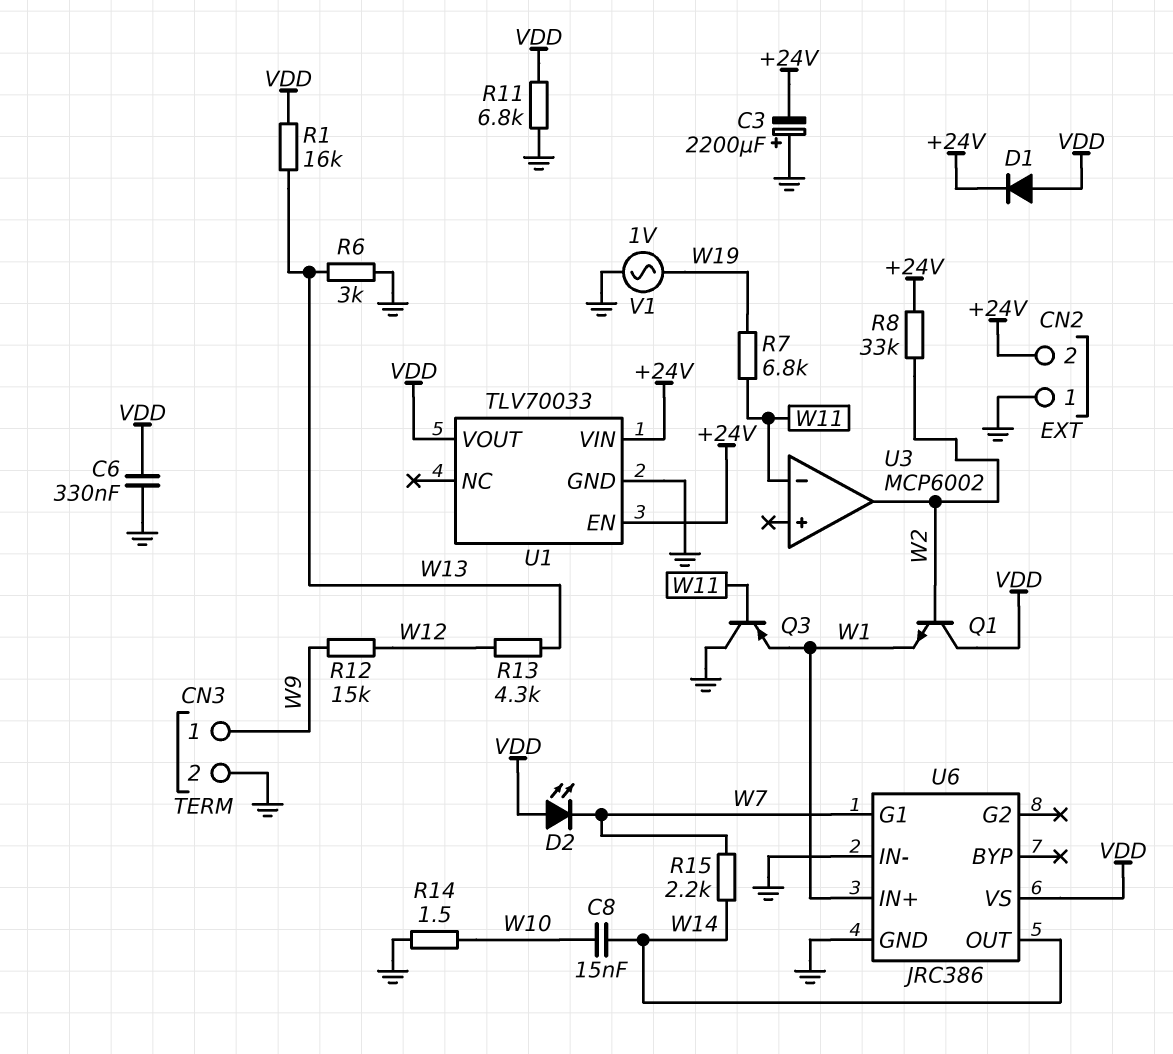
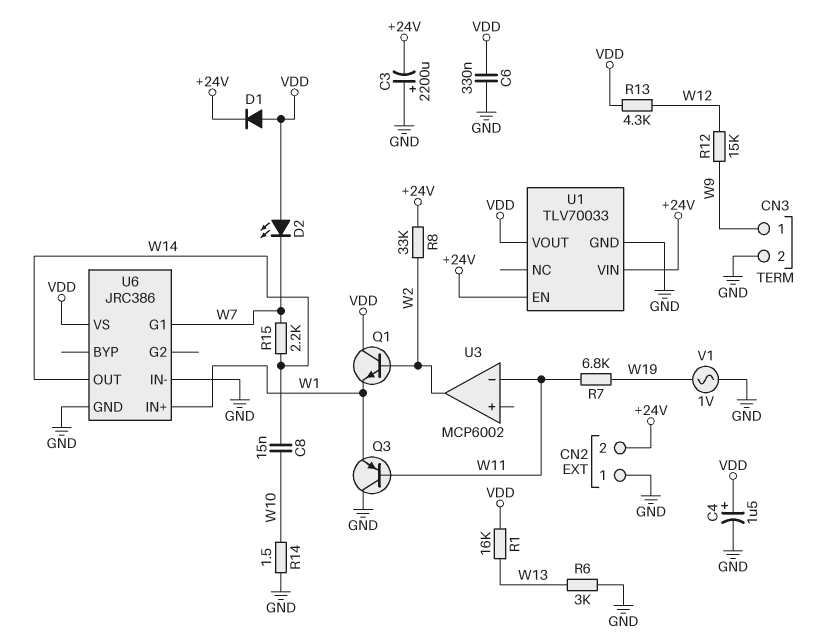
C4: none -> 1.5uF (plus VDD, minus GND)
R11: 6.8k (GND, VDD) -> none
R13: 4.3k (W12, W13) -> 4.3k (VDD, W12)

